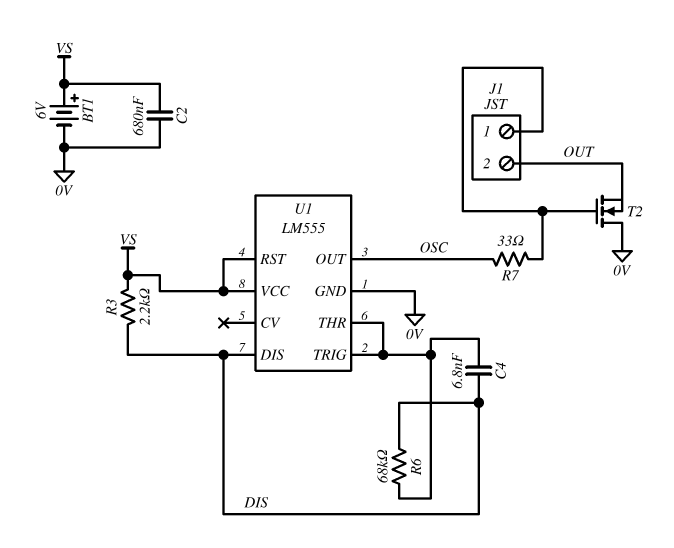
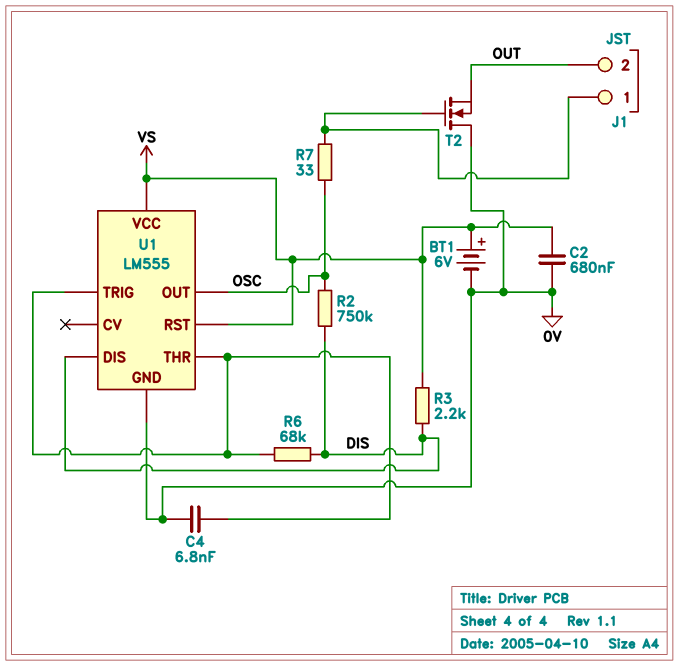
C4: 6.8nF (DIS, U1/THR) -> 6.8nF (0V, U1/THR)
R2: none -> 750k (DIS, OSC)

